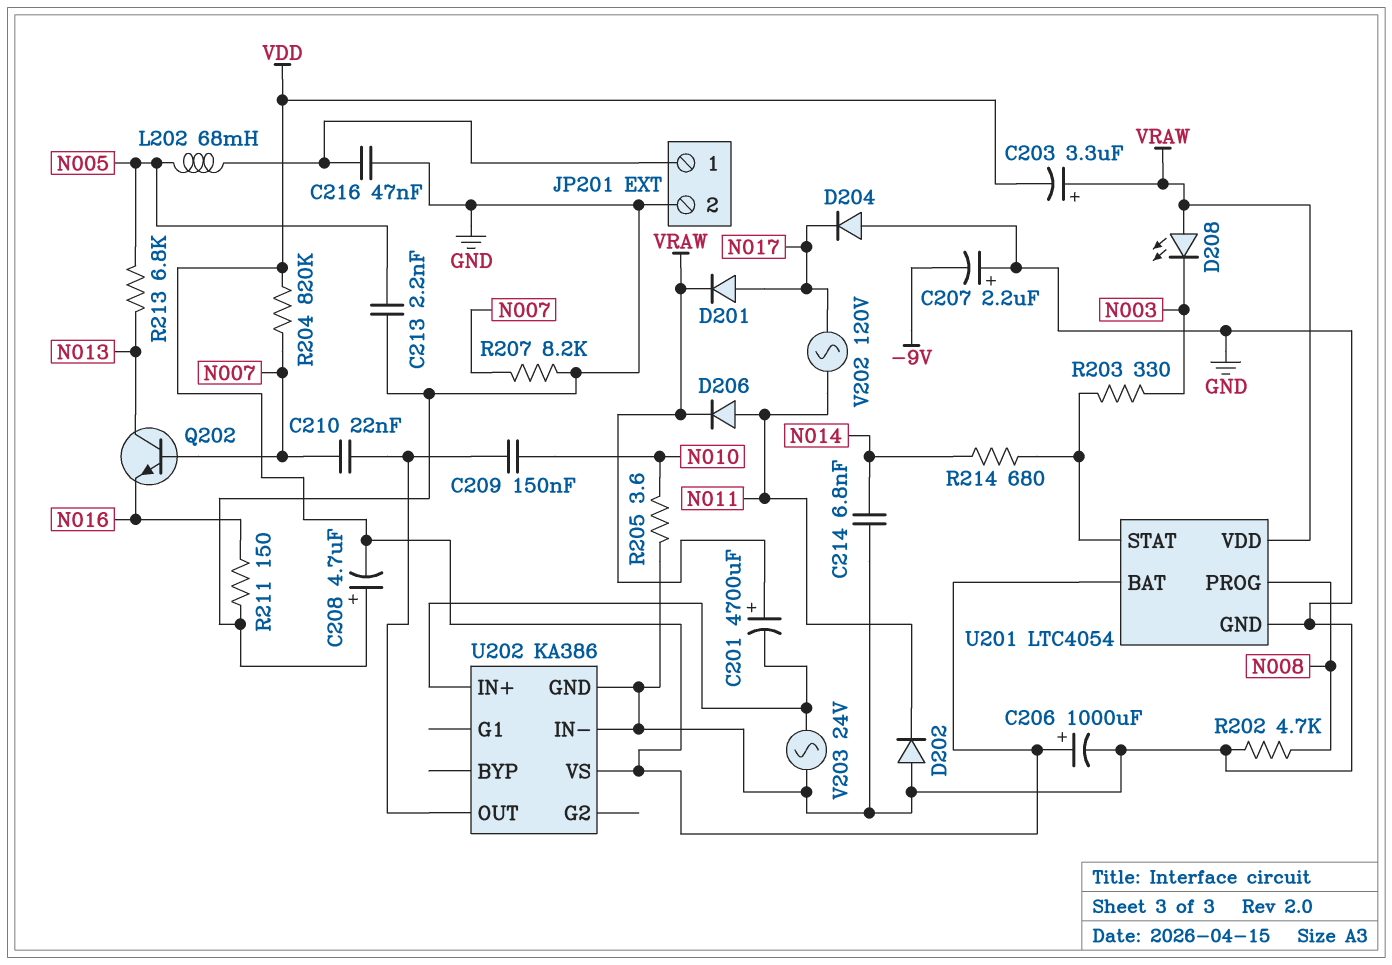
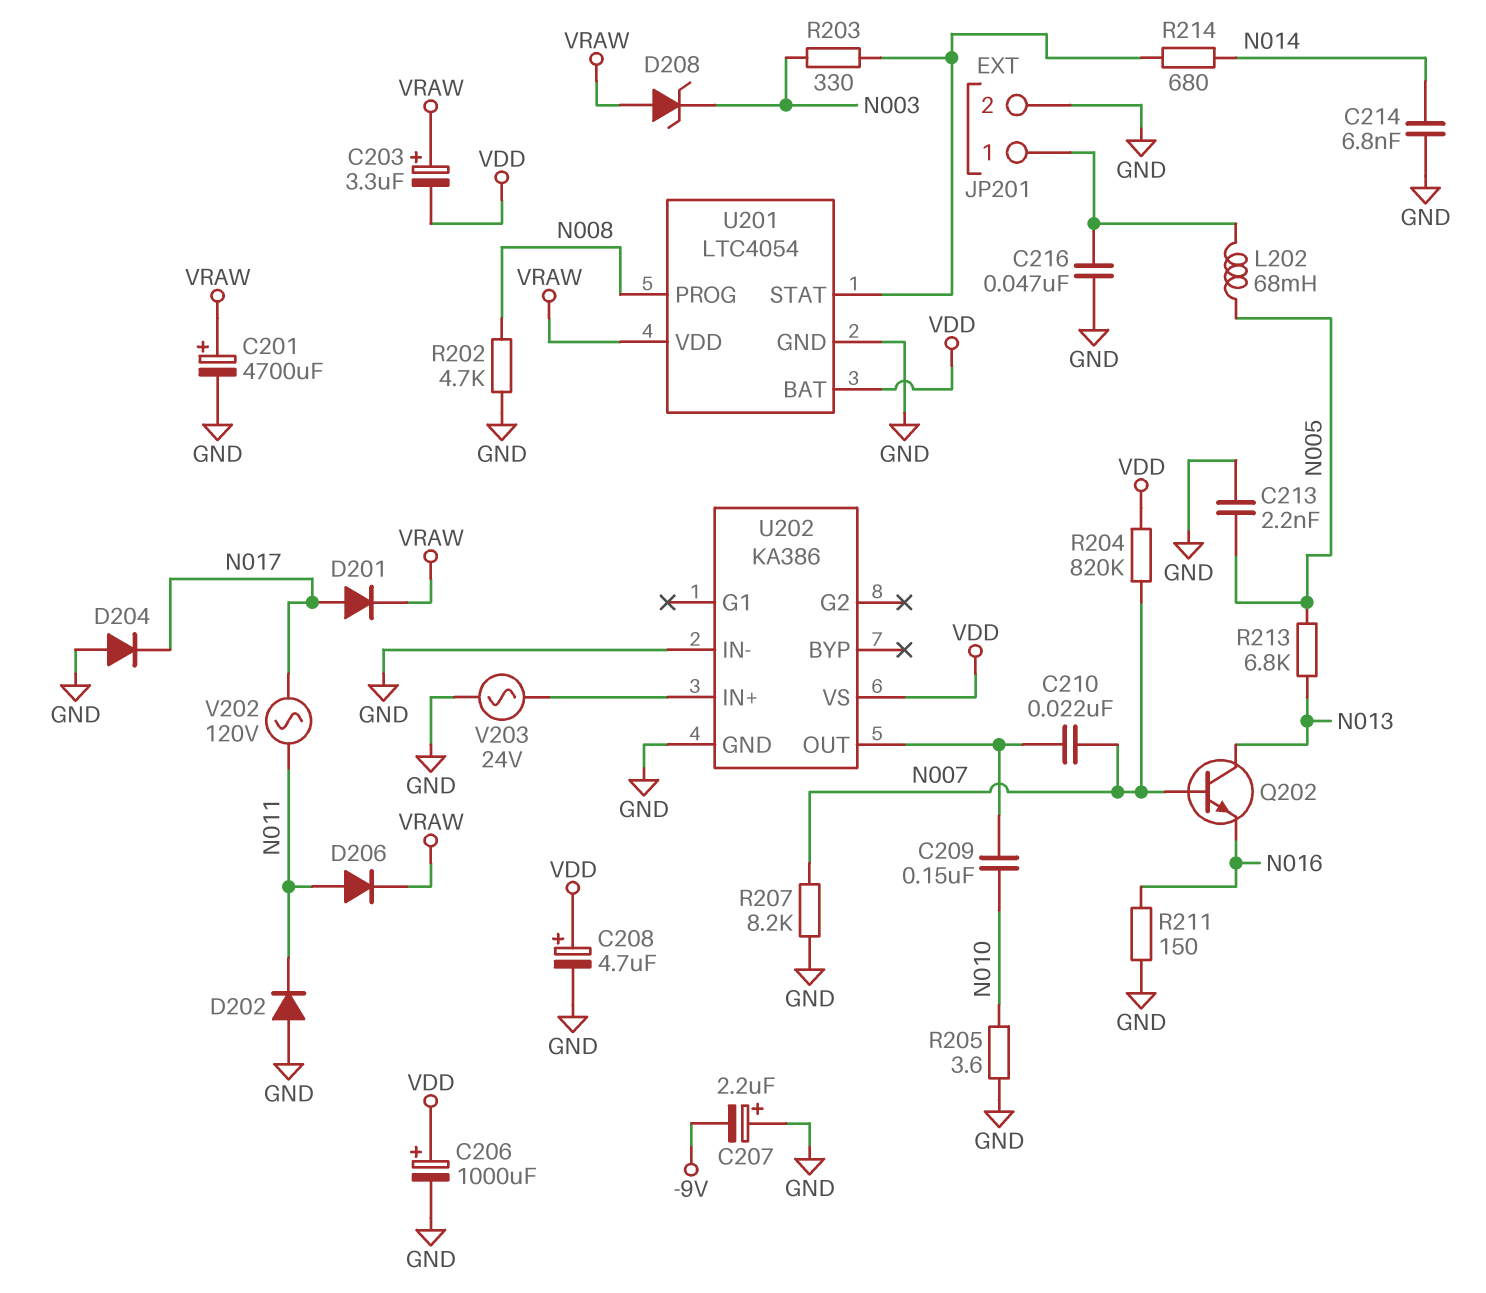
C201: 4700uF (plus VRAW, minus U202/IN+) -> 4700uF (plus VRAW, minus GND)
C208: 4.7uF (plus GND, minus VDD) -> 4.7uF (plus VDD, minus GND)
D208: LED (A VRAW, K N003) -> zener (A VRAW, K N003)

